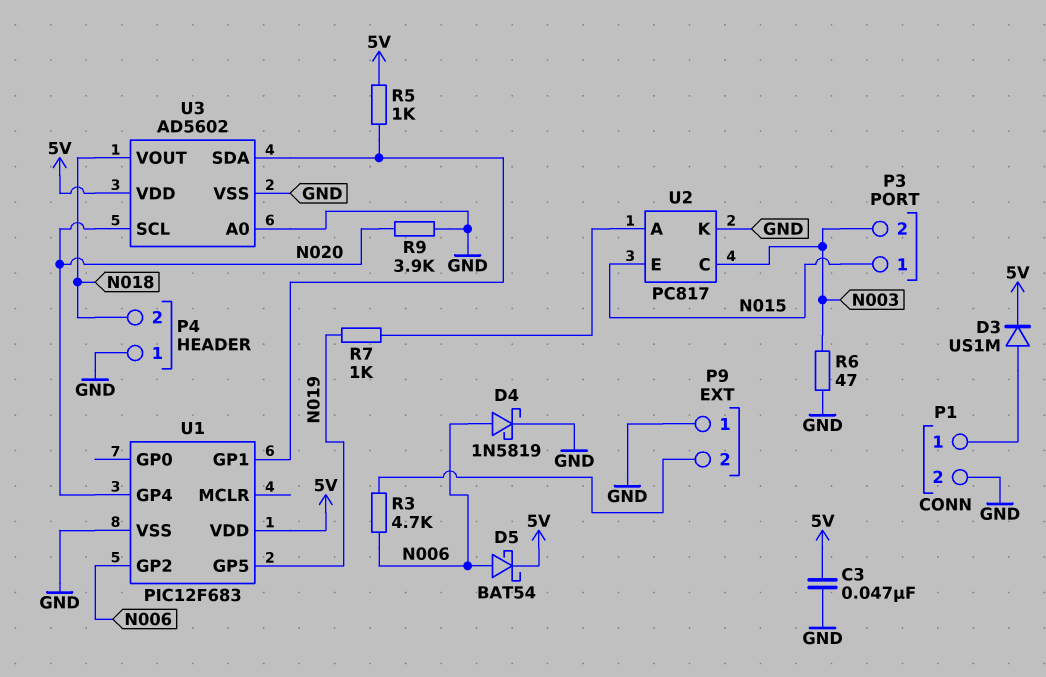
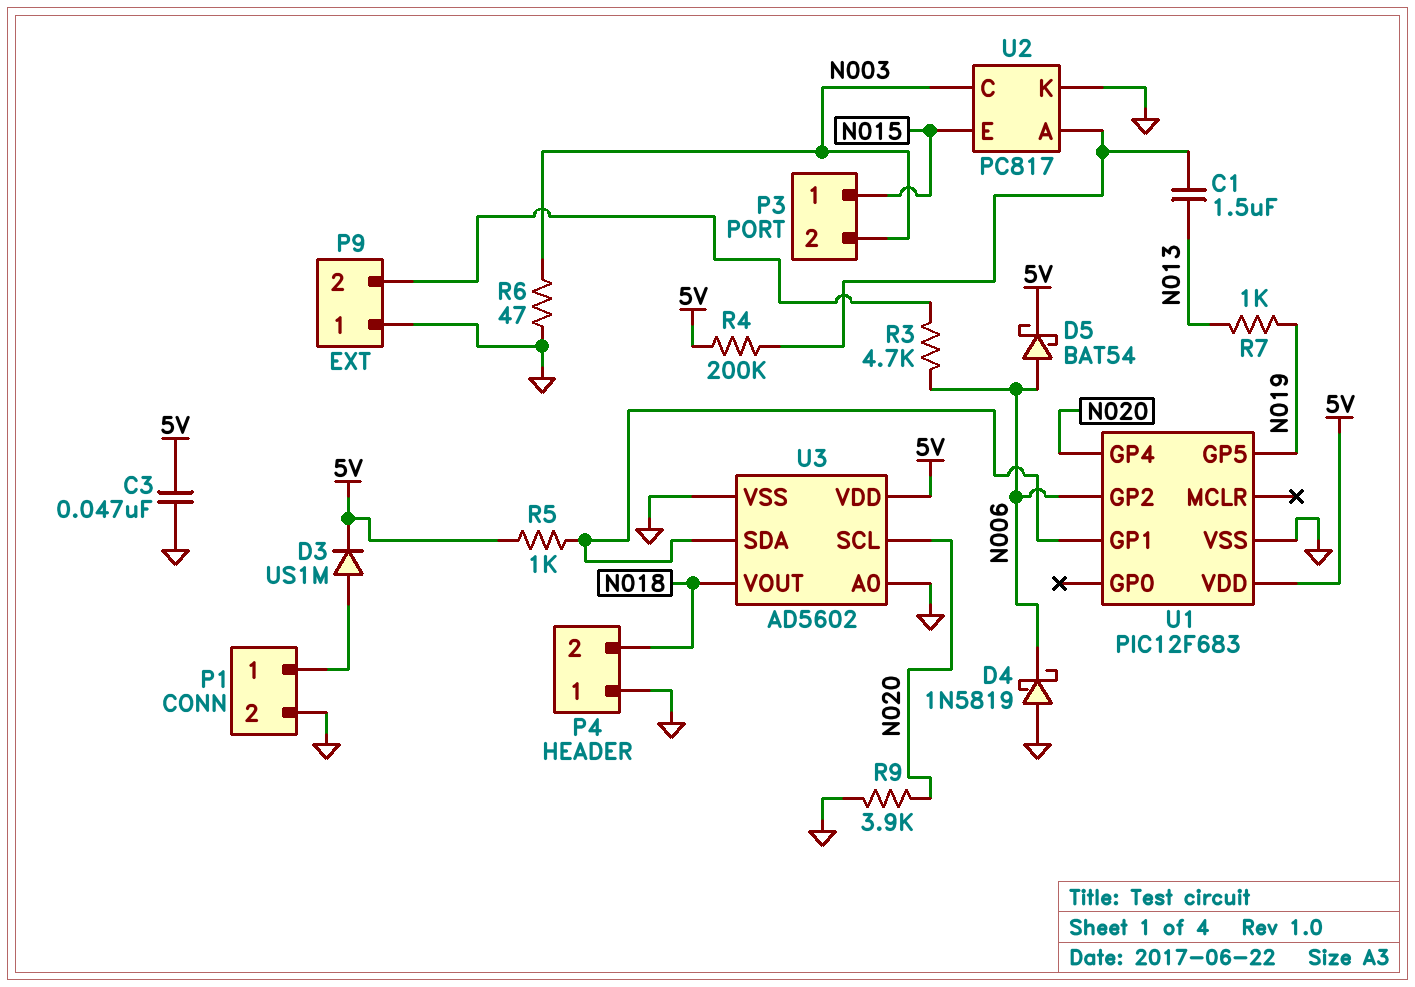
C1: none -> 1.5uF (N013, U2/A)
D4: schottky 1N5819 (A N006, K GND) -> schottky 1N5819 (A GND, K N006)
R4: none -> 200k (5V, U2/A)
R7: 1k (N019, U2/A) -> 1k (N013, N019)

